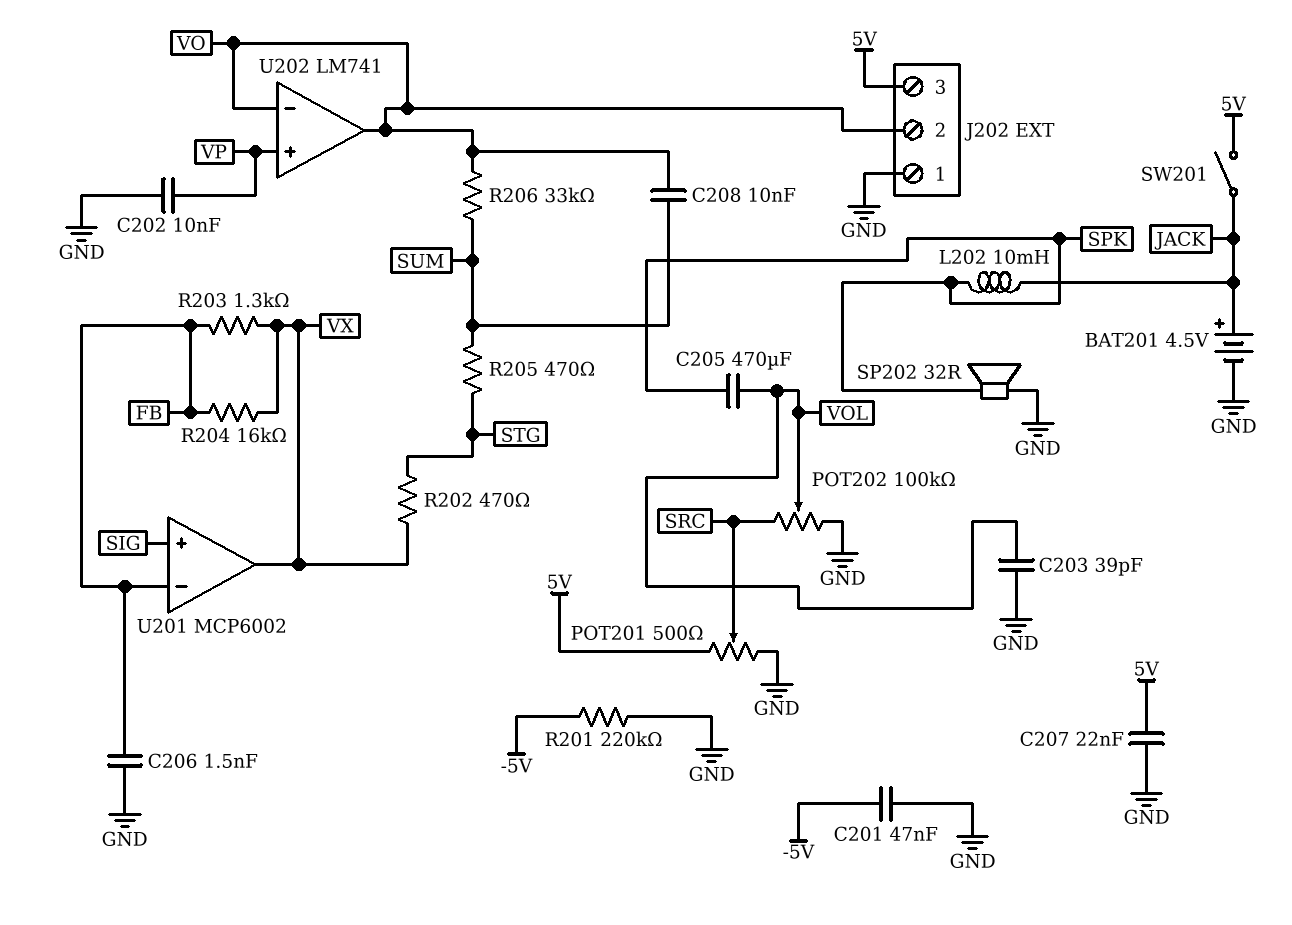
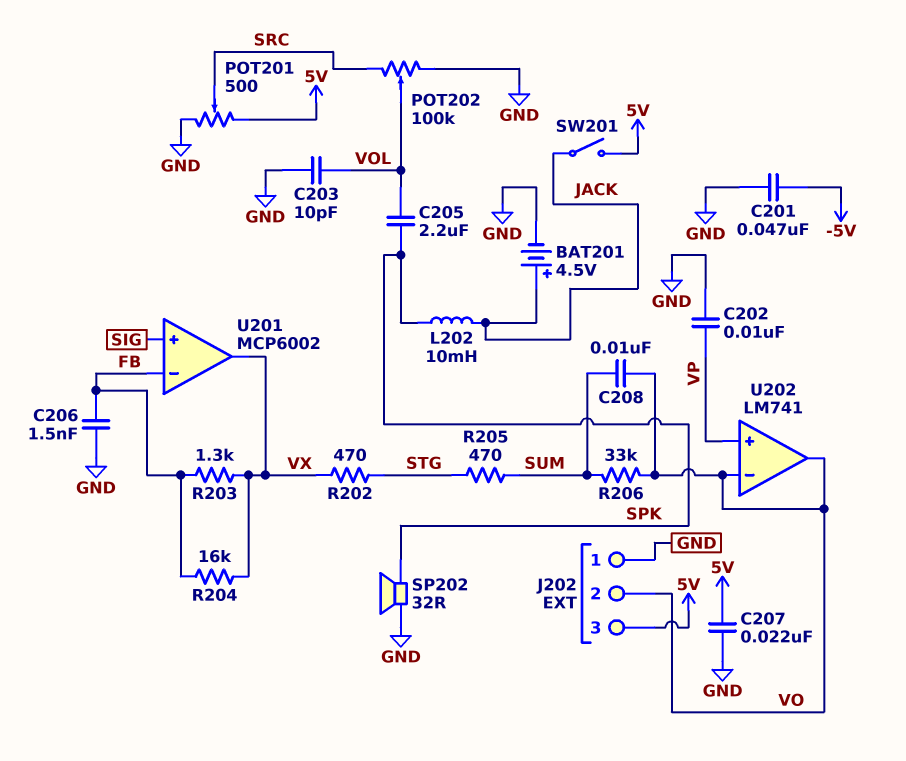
C203: 39pF (GND, VOL) -> 10pF (GND, VOL)
C205: 470uF (SPK, VOL) -> 2.2uF (SPK, VOL)
R201: 220k (-5V, GND) -> none

